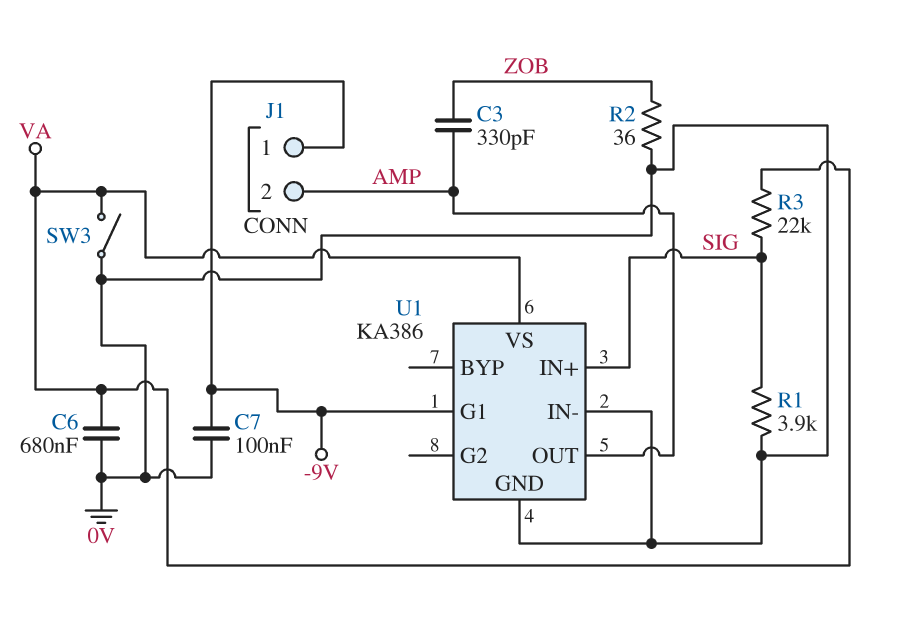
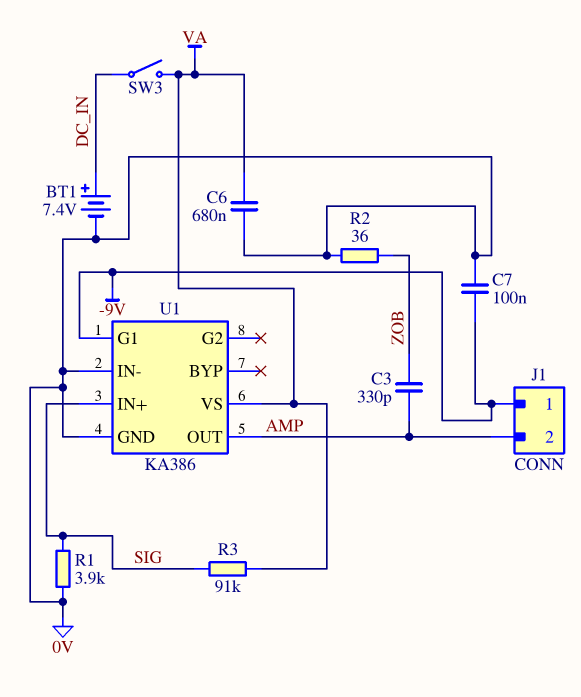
BT1: none -> 7.4V (plus DC_IN, minus 0V)
R3: 22k (SIG, VA) -> 91k (SIG, VA)
SW3: switch (0V, VA) -> switch (DC_IN, VA)

